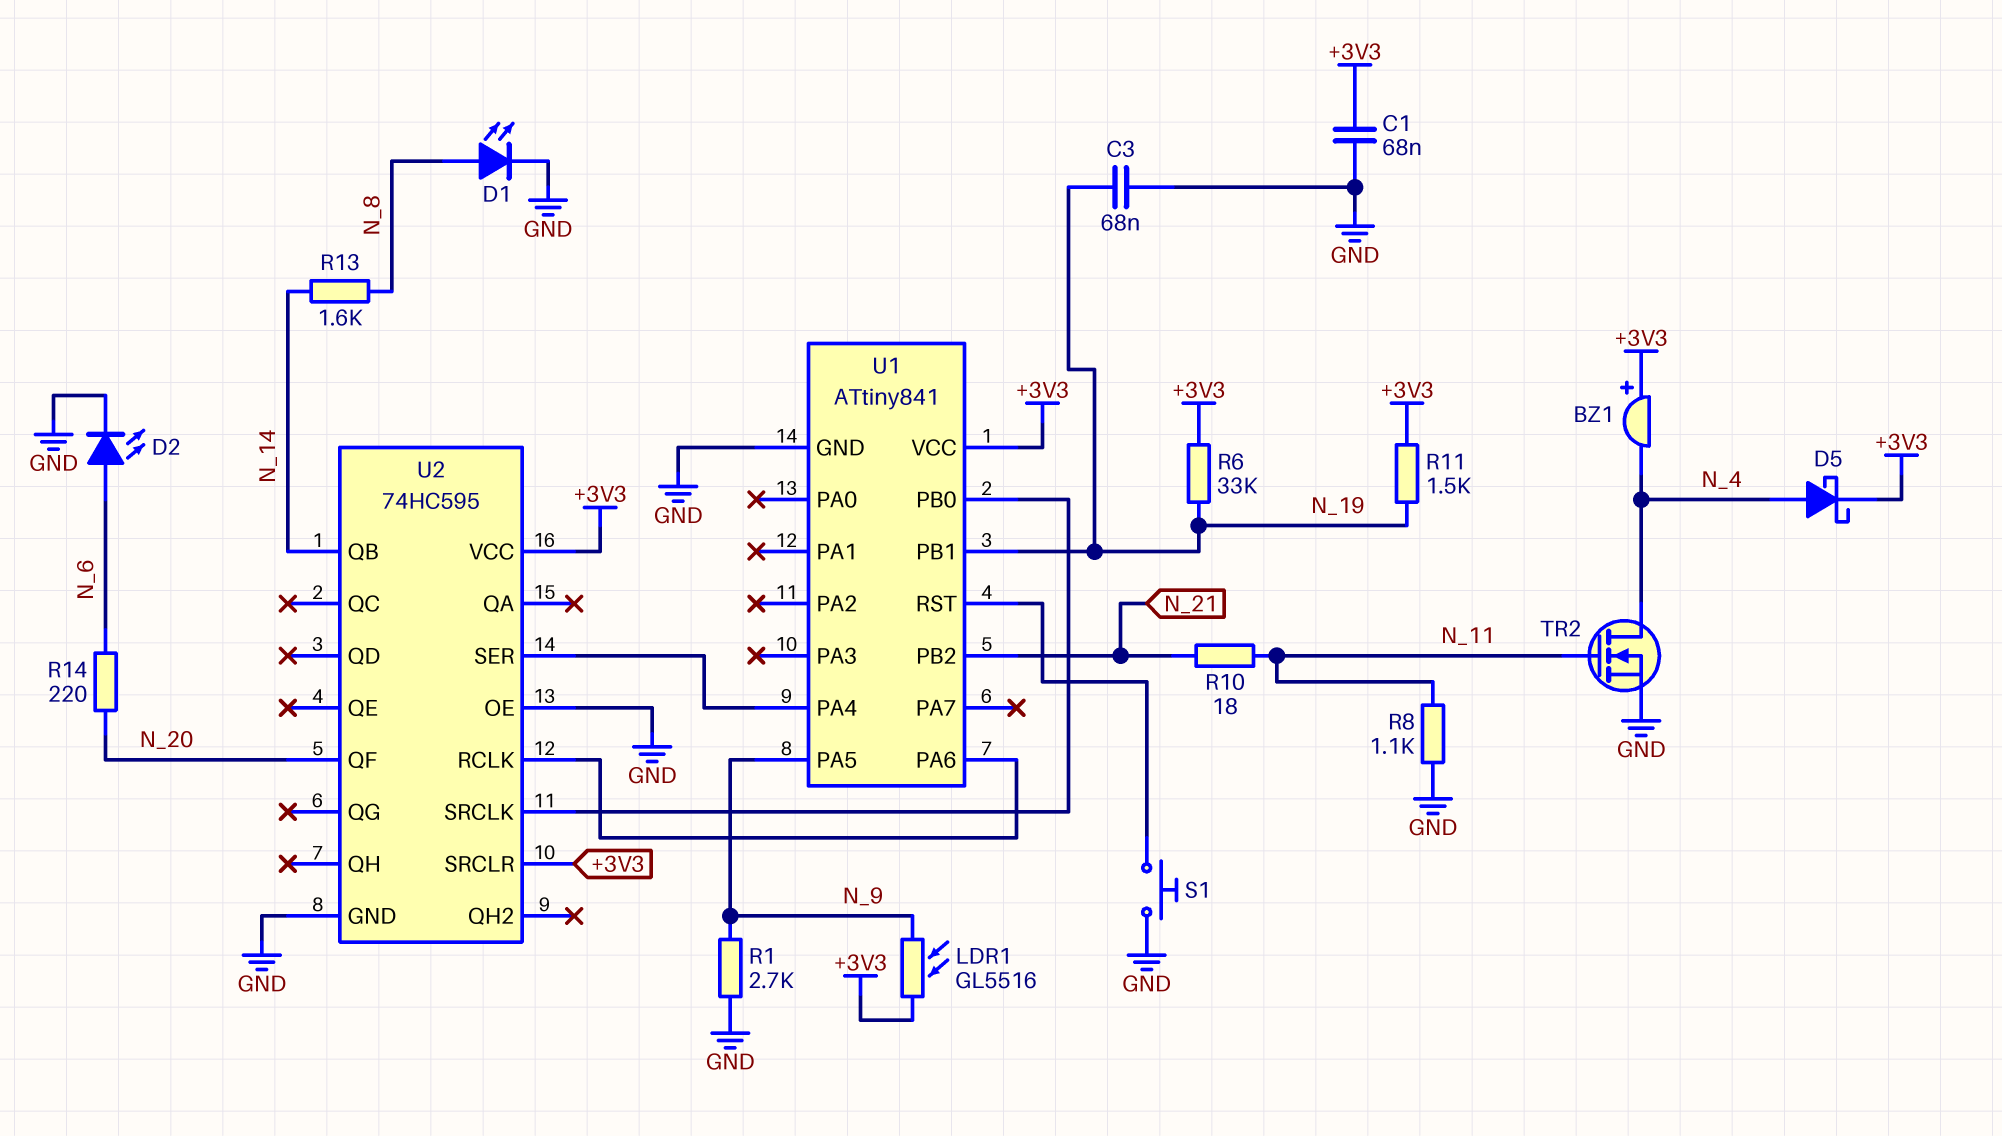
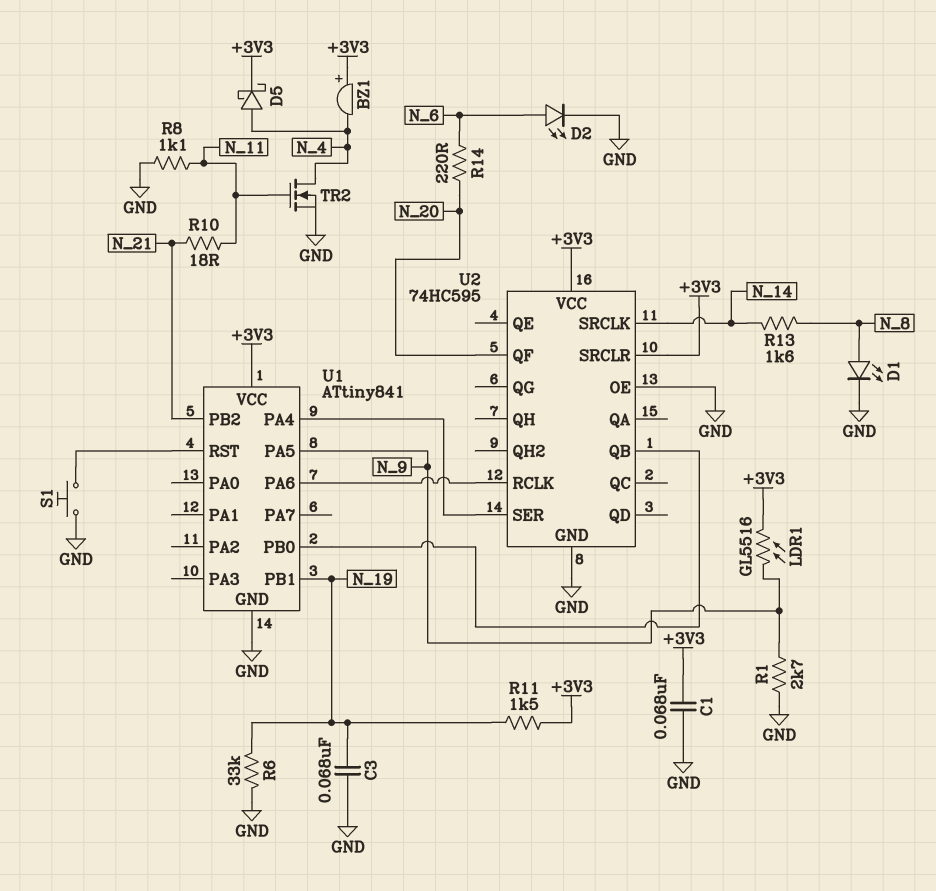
R6: 33k (+3V3, N_19) -> 33k (GND, N_19)
U2 pin QB: N_14 -> U1/PB0
U2 pin SRCLK: U1/PB0 -> N_14

